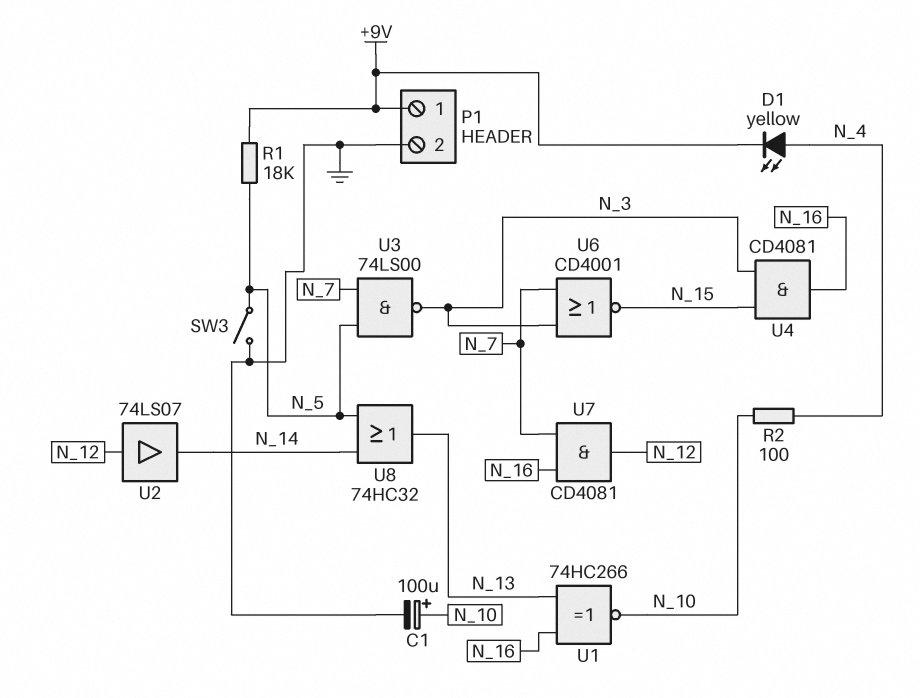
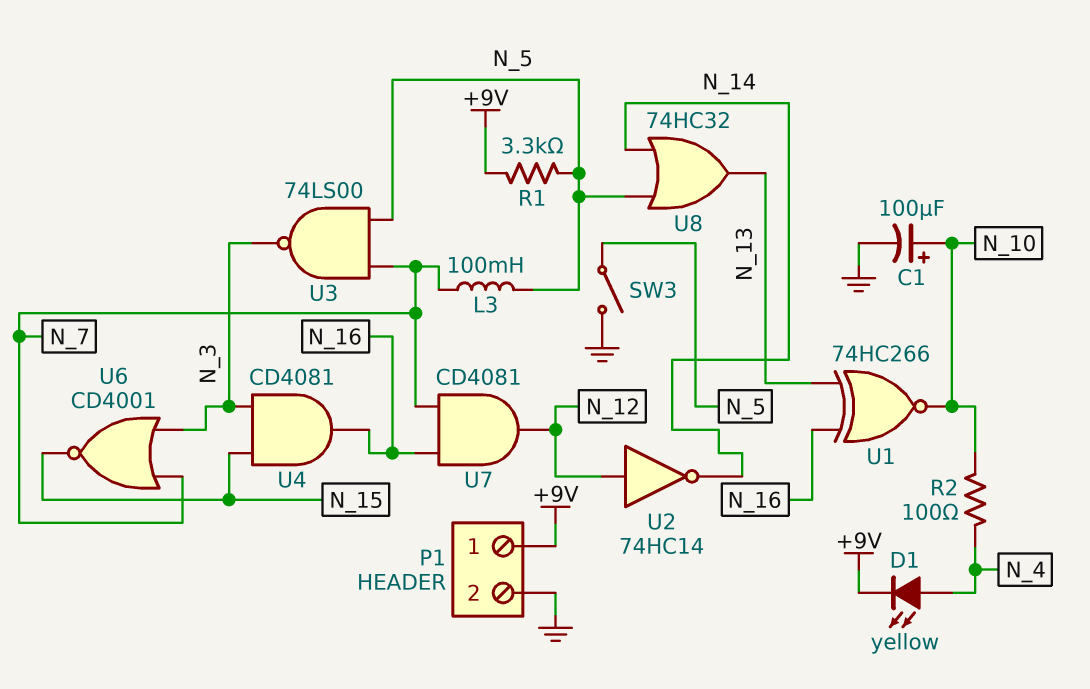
L3: none -> 100mH (N_5, N_7)
R1: 18k (+9V, N_5) -> 3.3k (+9V, N_5)
U2: buffer 74LS07 (in N_12, out N_14) -> NOT 74HC14 (in N_12, out N_14)

